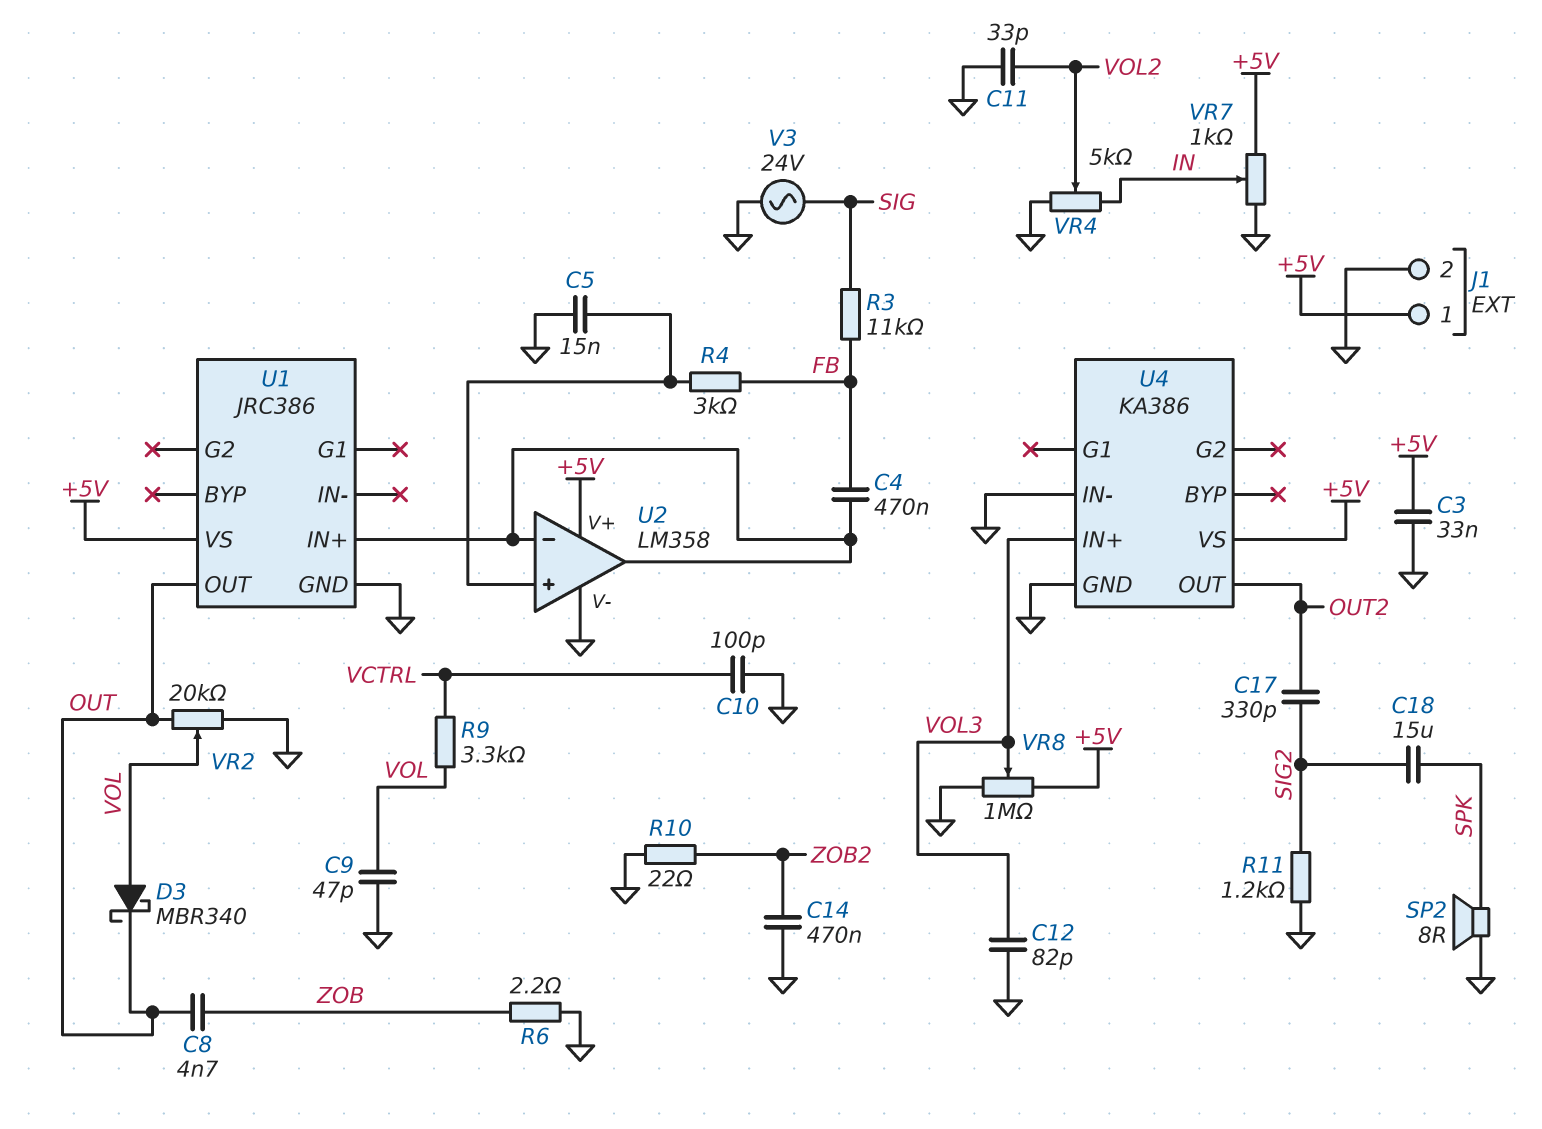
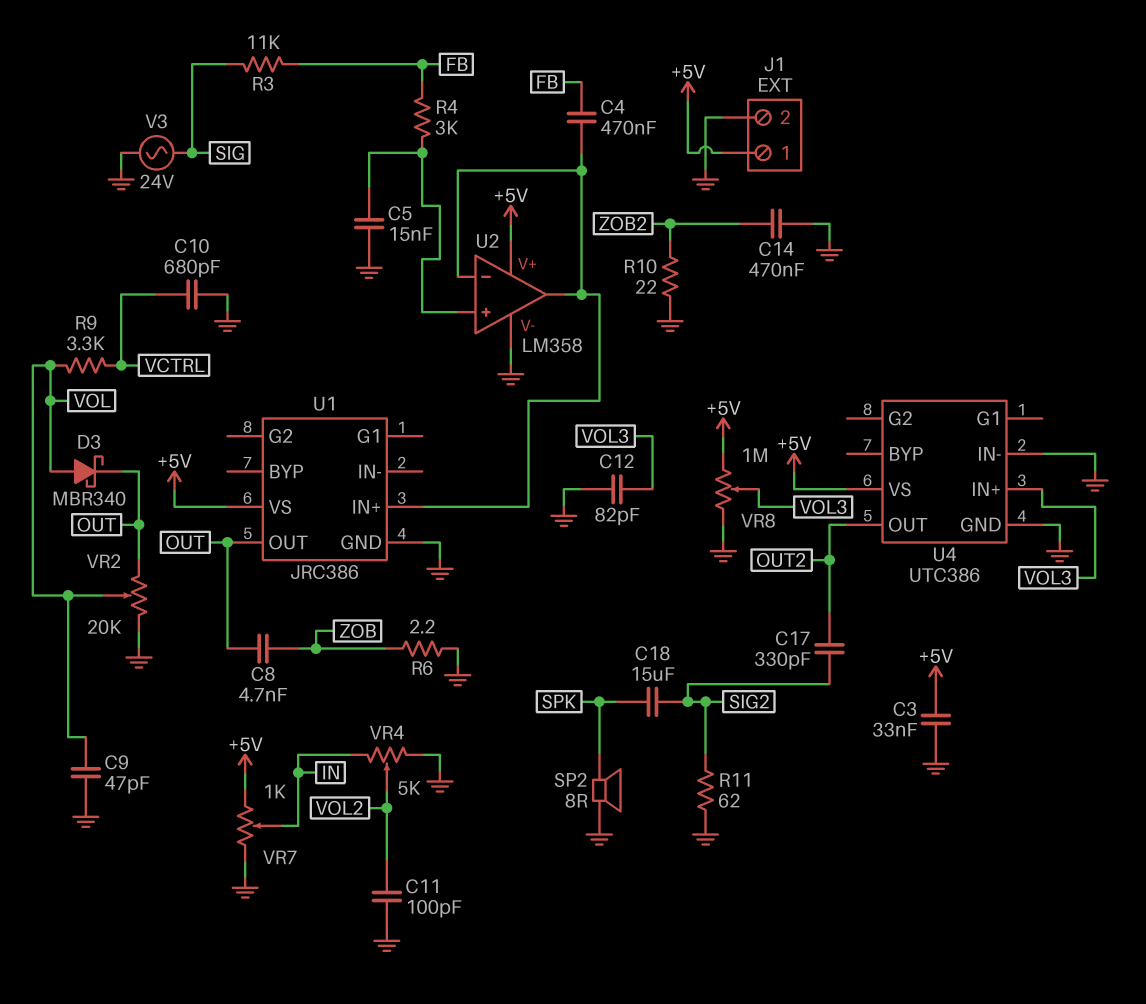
C10: 100pF (GND, VCTRL) -> 680pF (GND, VCTRL)
C11: 33pF (GND, VOL2) -> 100pF (GND, VOL2)
R11: 1.2k (GND, SIG2) -> 62 (GND, SIG2)
U4: KA386 -> UTC386

